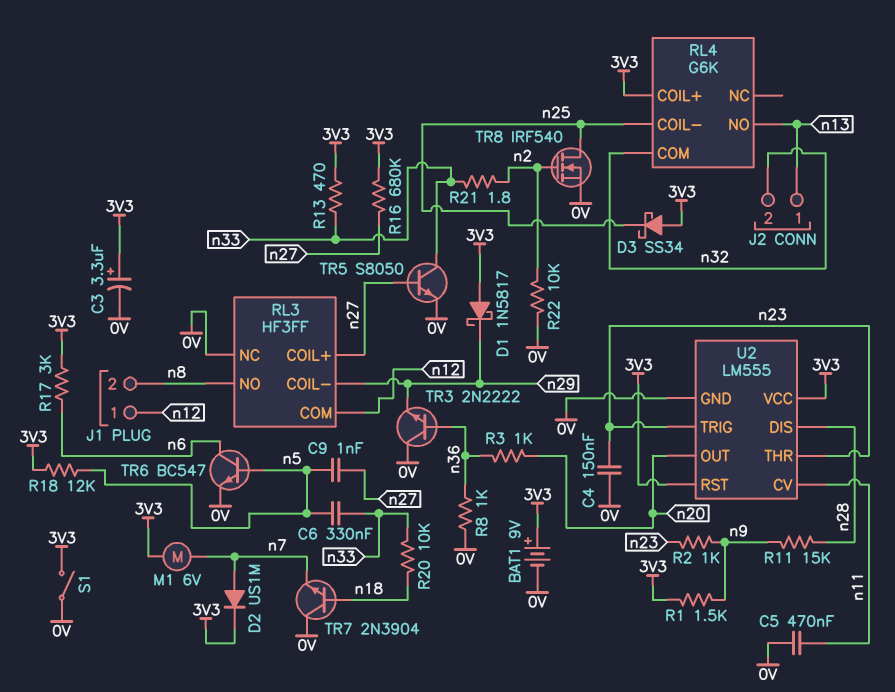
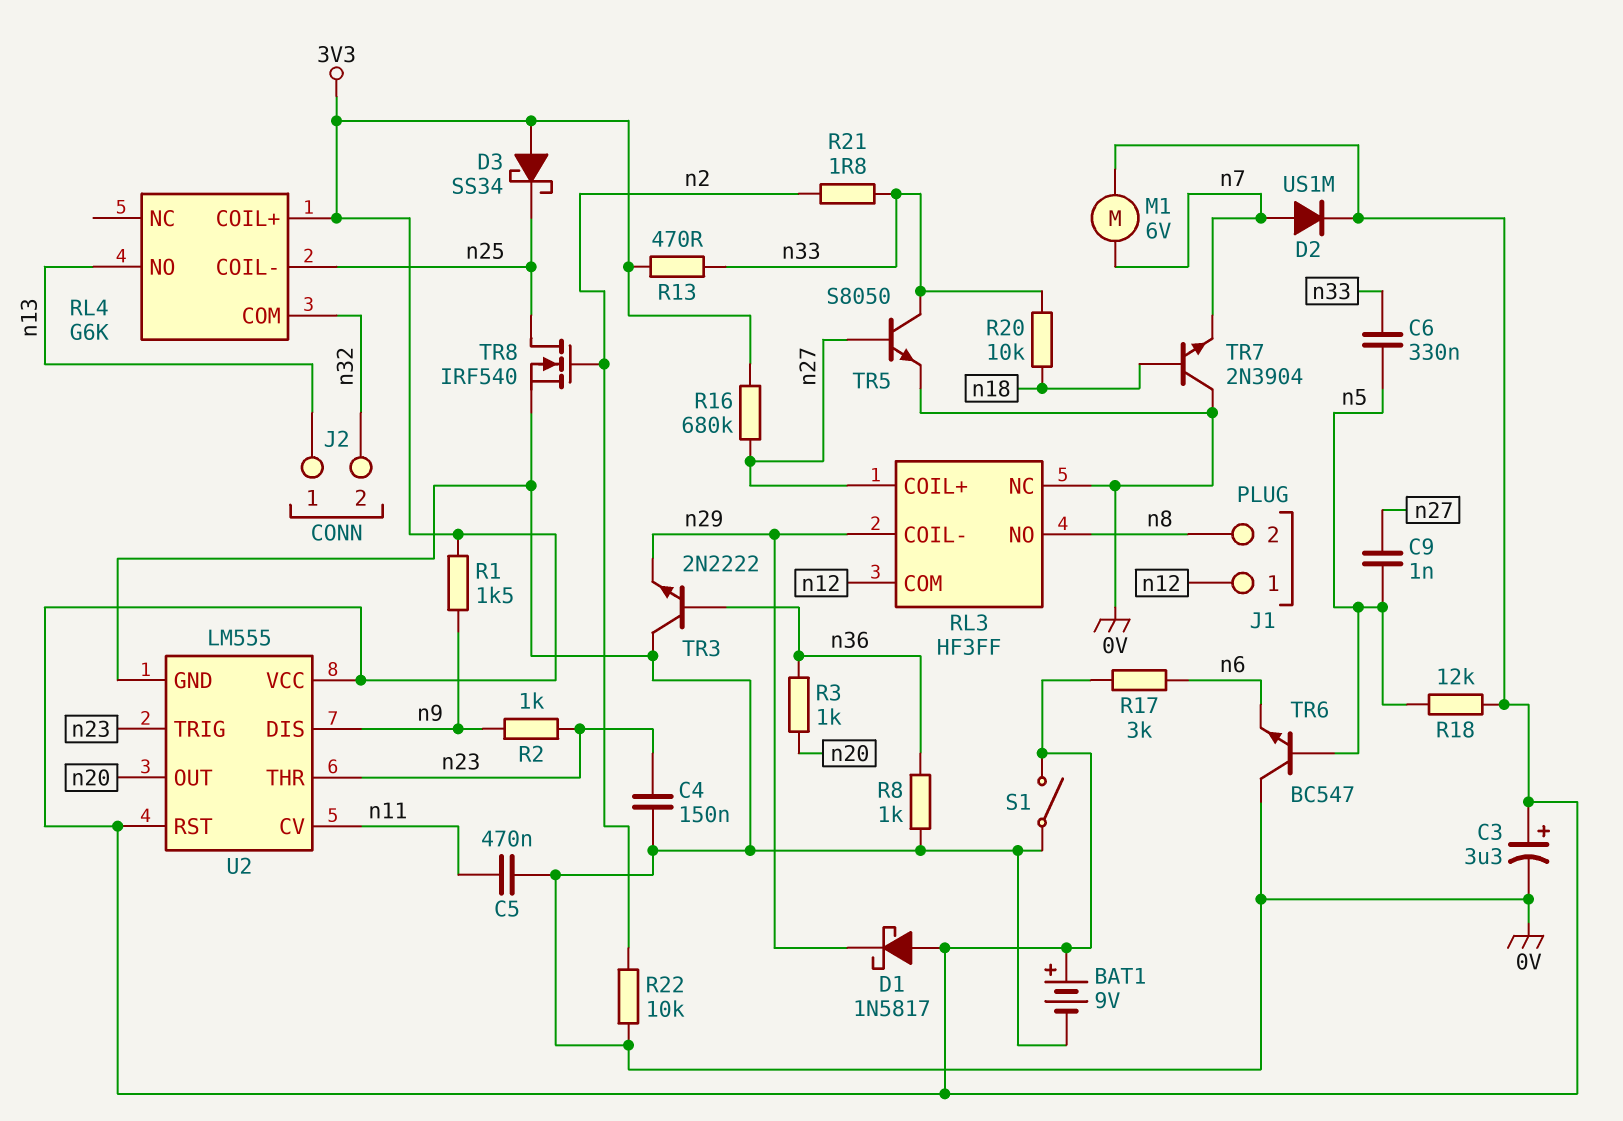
R11: 15k (n9, n28) -> none
TR6: NPN BC547 (B n5, C n6, E 0V) -> NPN BC547 (B n5, C 0V, E n6)
U2 pin DIS: n28 -> n9

